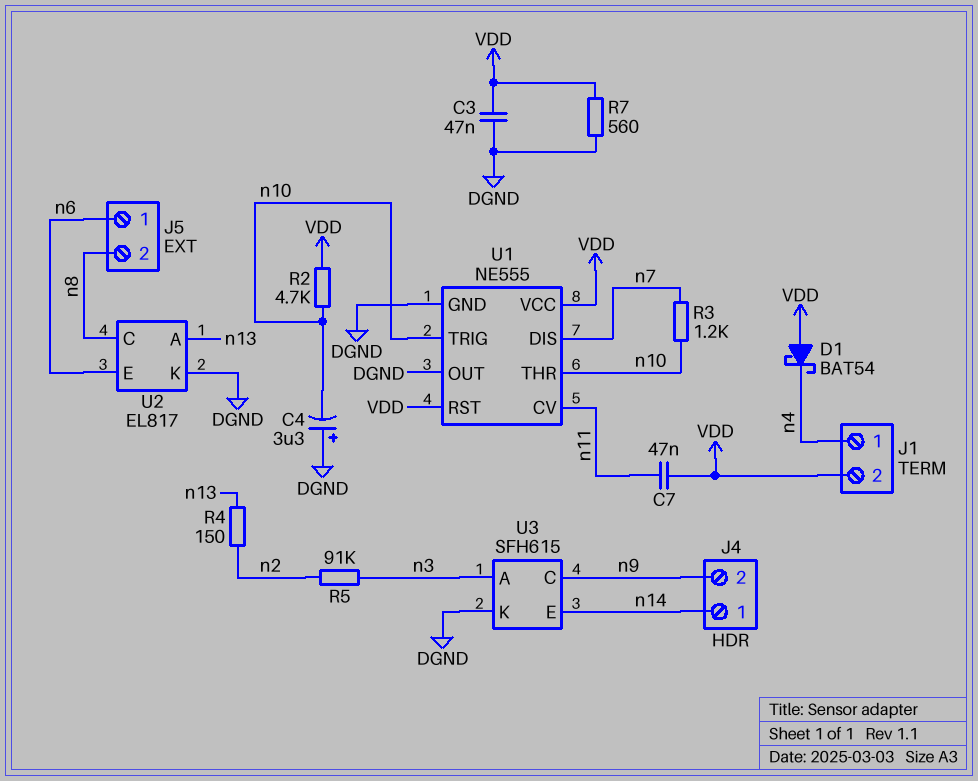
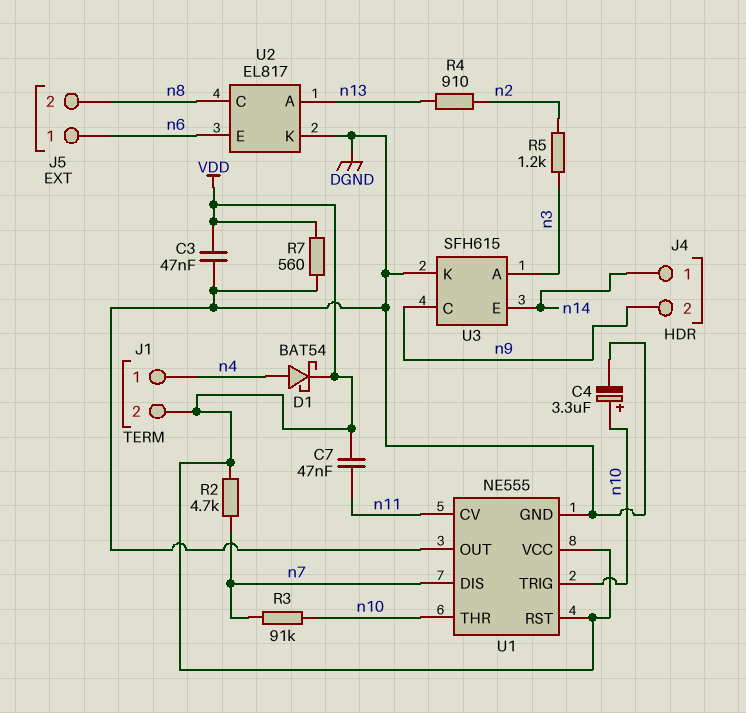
C4: 3.3uF (plus DGND, minus n10) -> 3.3uF (plus n10, minus DGND)
D1: schottky BAT54 (A VDD, K n4) -> schottky BAT54 (A n4, K VDD)
R2: 4.7k (VDD, n10) -> 4.7k (VDD, n7)
R3: 1.2k (n7, n10) -> 91k (n7, n10)
R4: 150 (n2, n13) -> 910 (n2, n13)
R5: 91k (n2, n3) -> 1.2k (n2, n3)

